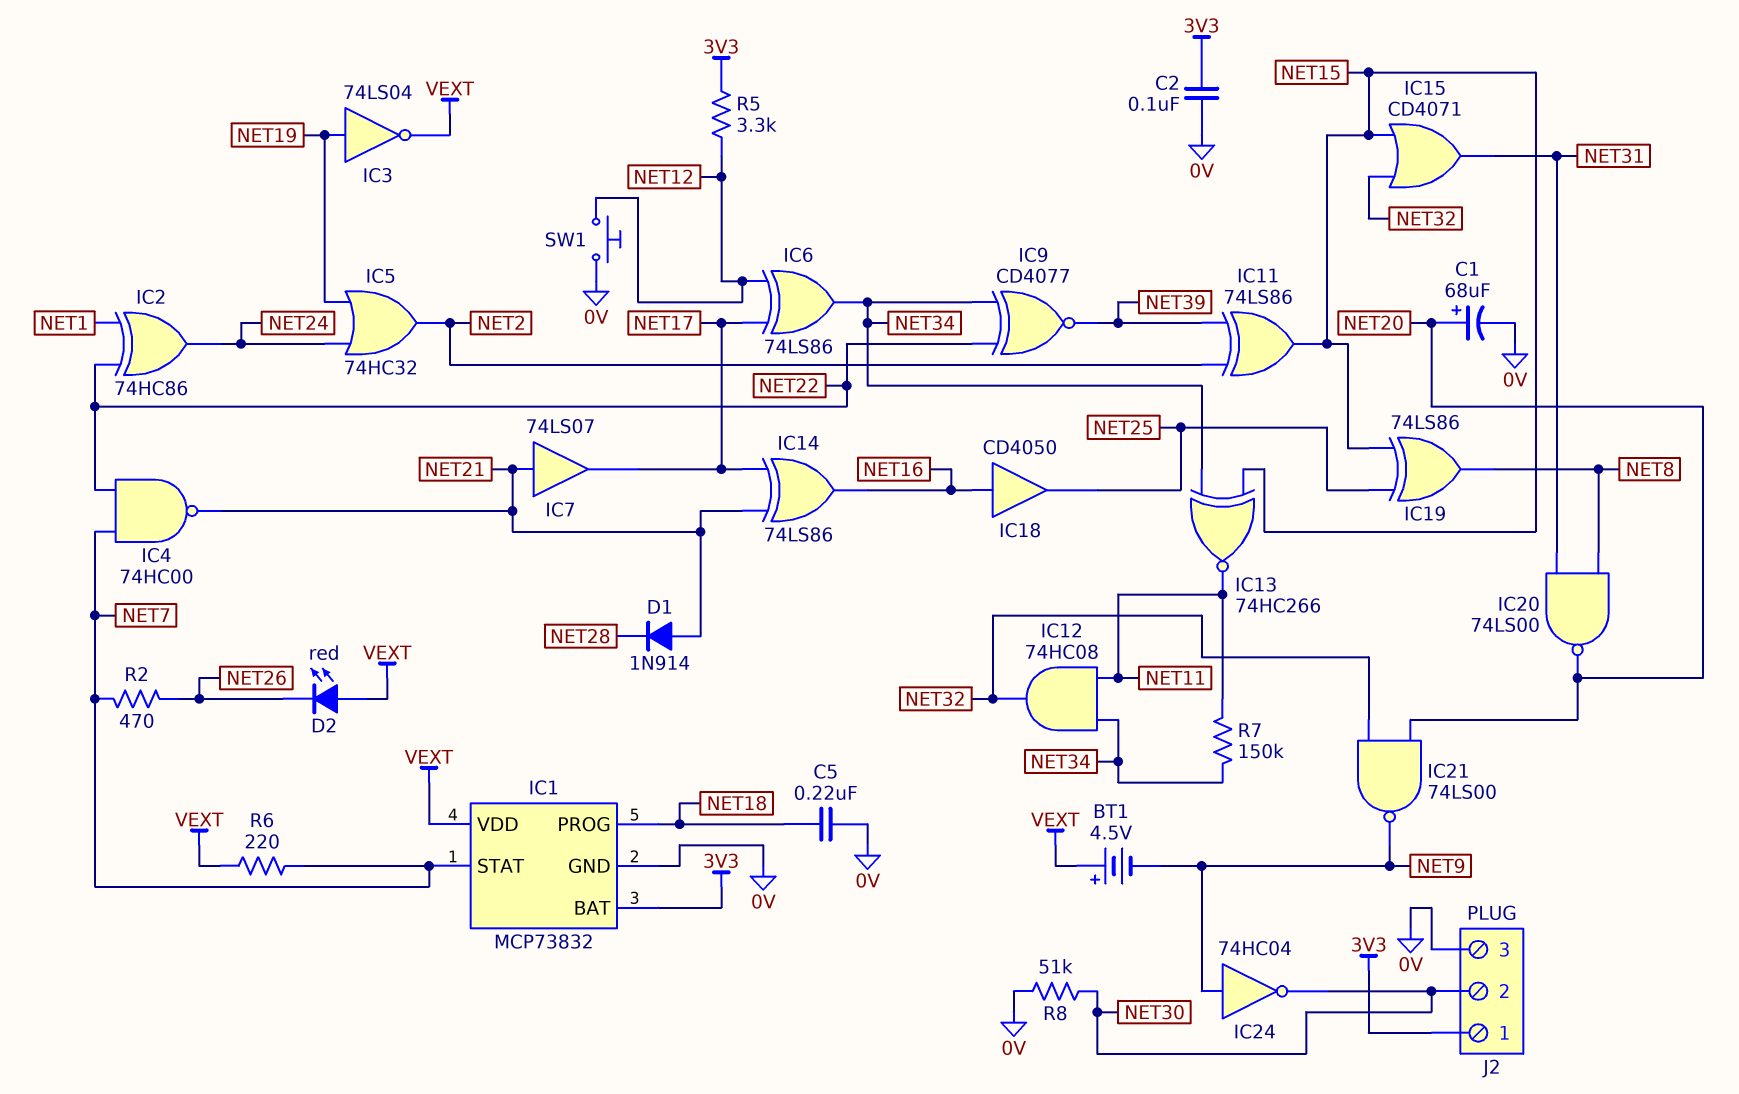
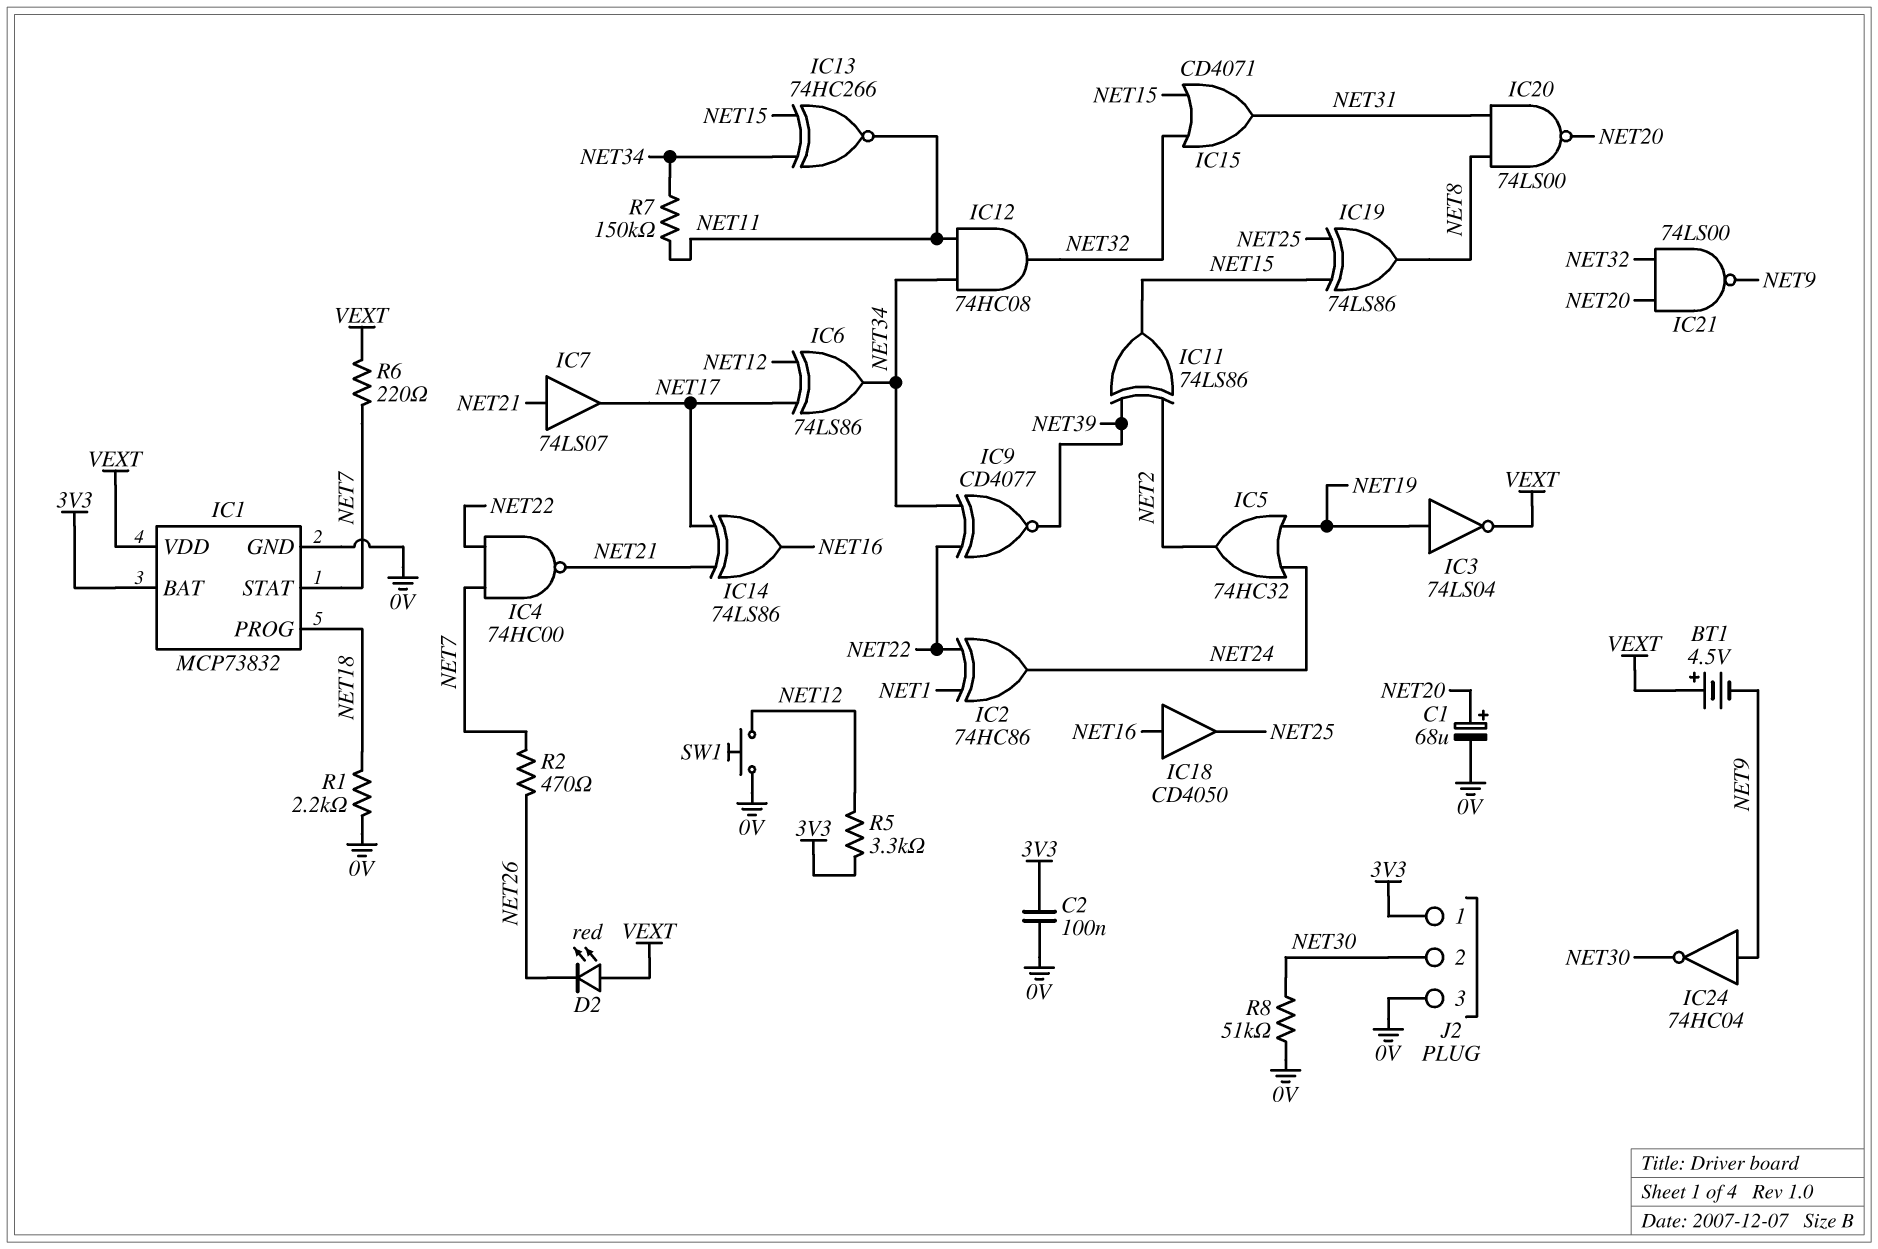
C5: 220nF (0V, NET18) -> none
D1: diode 1N914 (A NET21, K NET28) -> none
R1: none -> 2.2k (0V, NET18)

